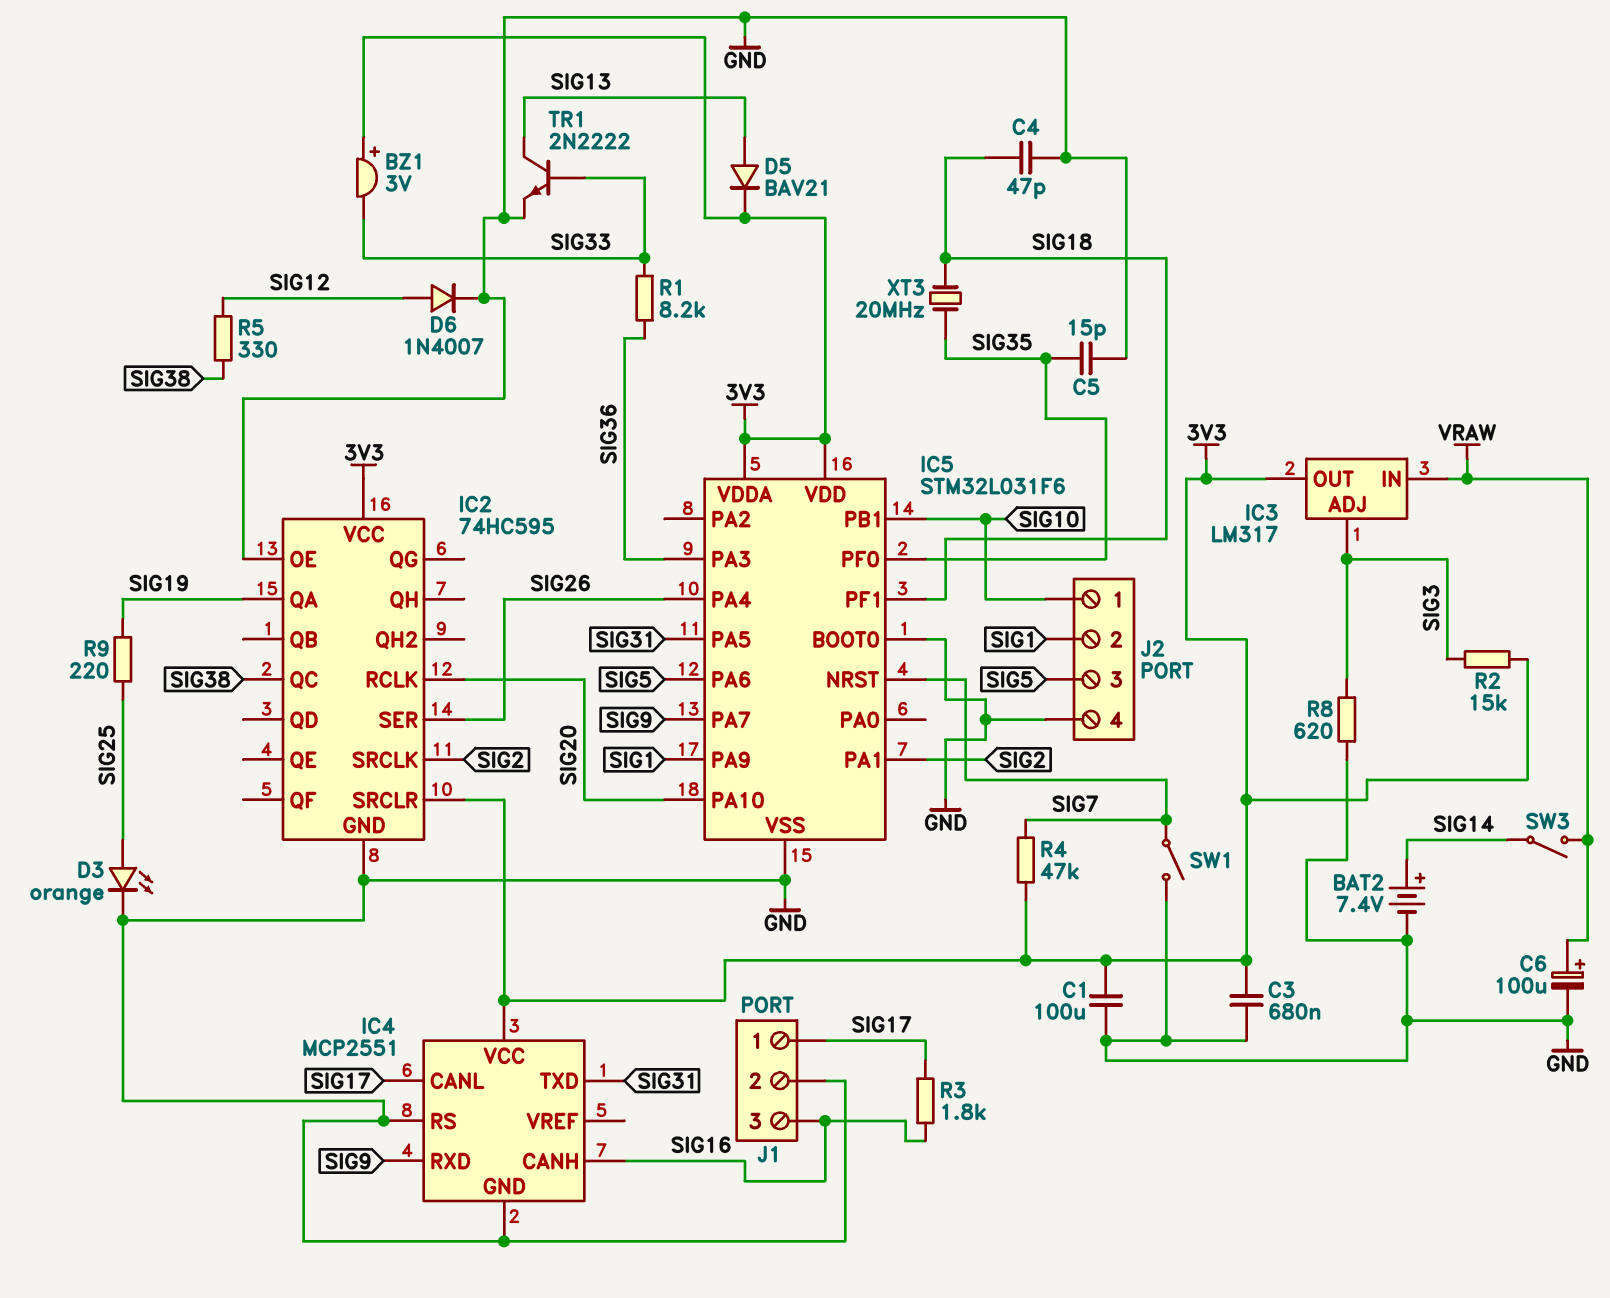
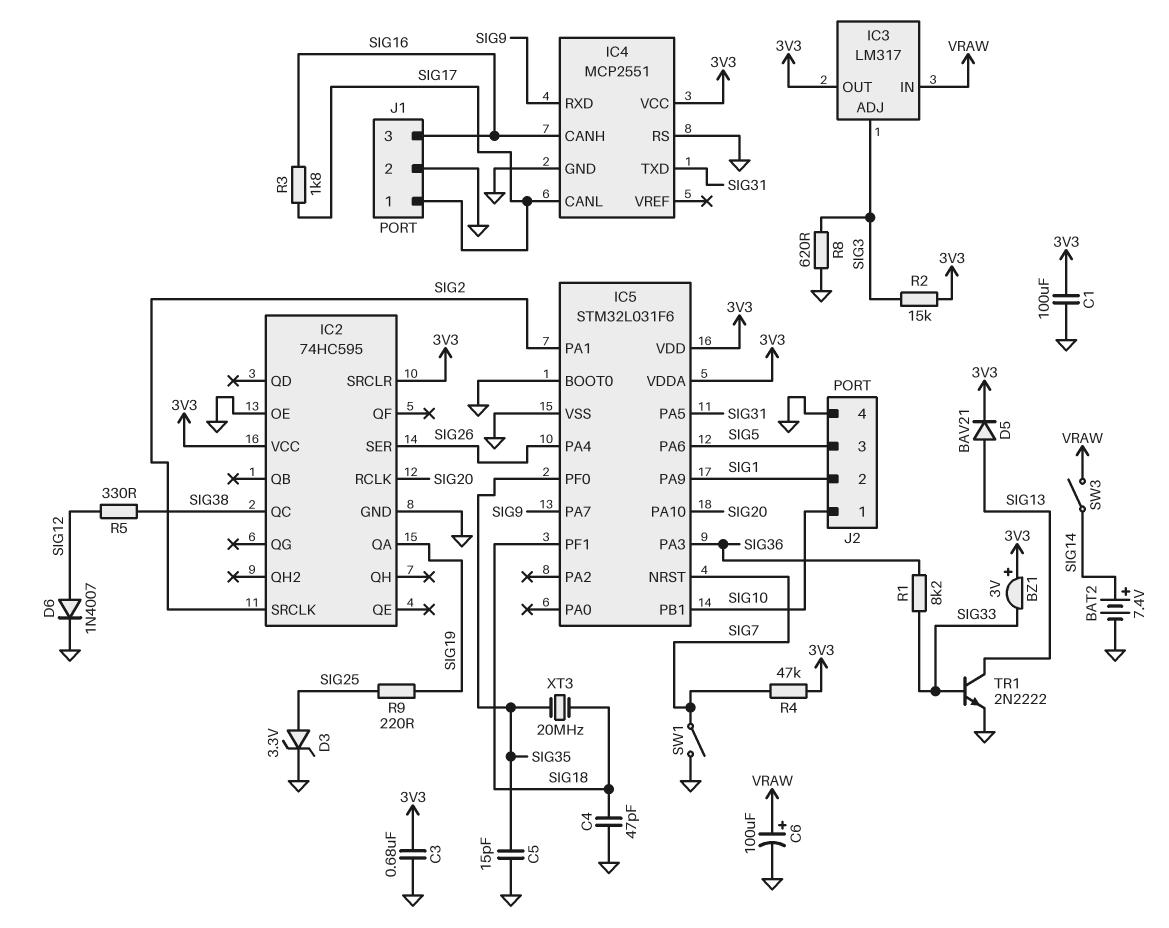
D3: LED orange (A SIG25, K GND) -> zener 3.3V (A SIG25, K GND)

